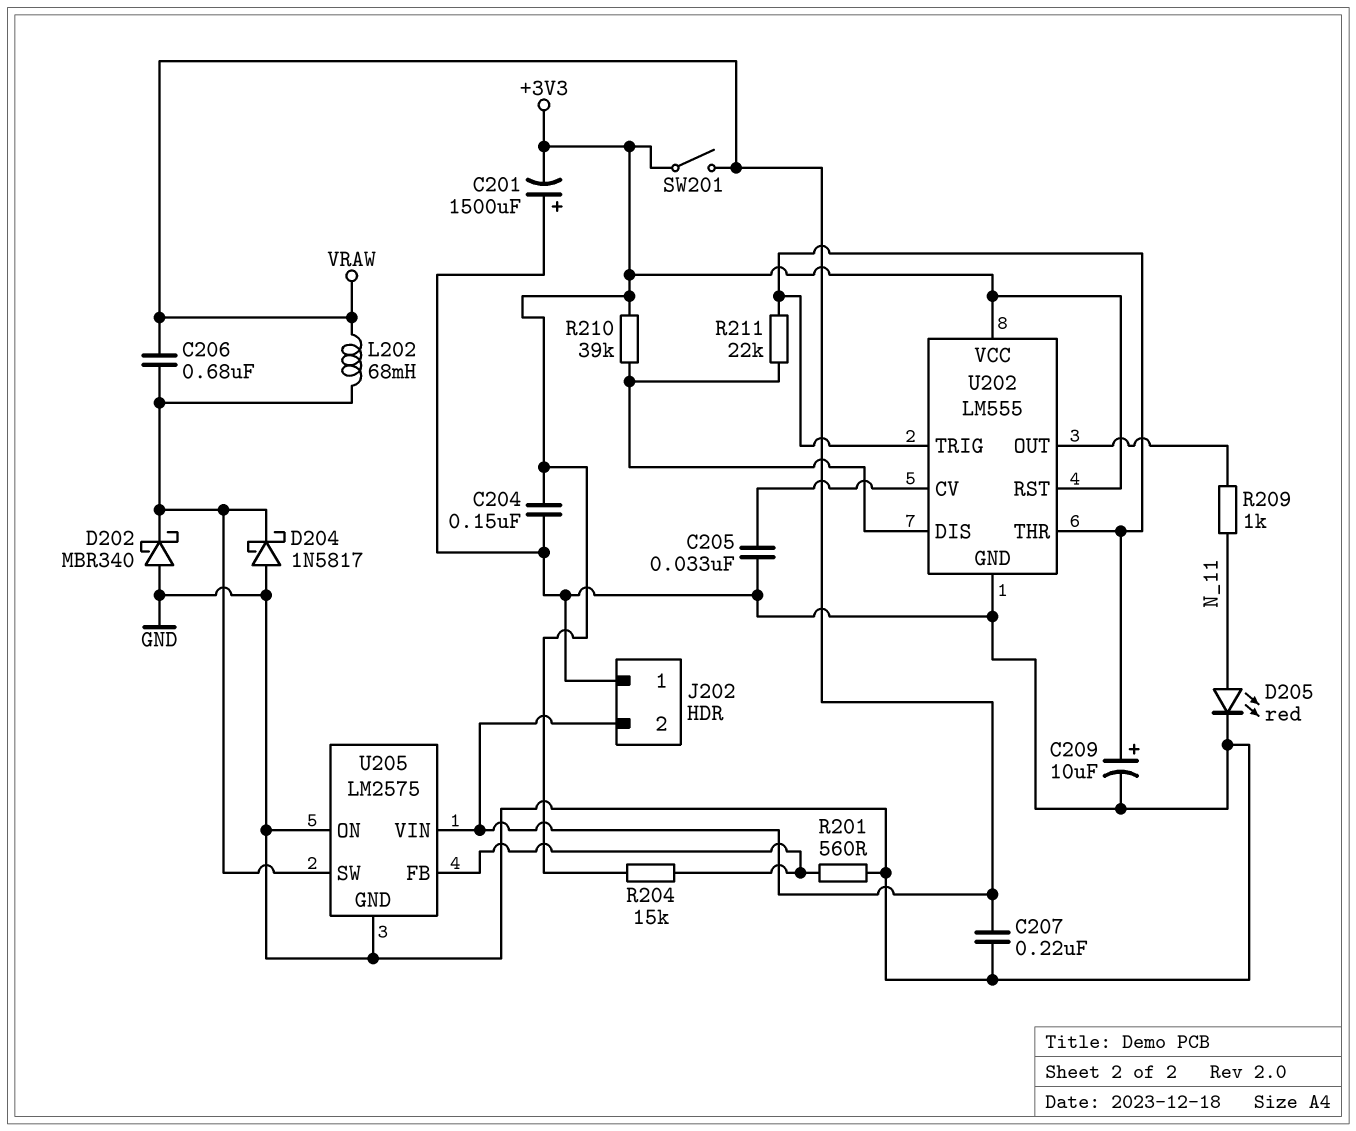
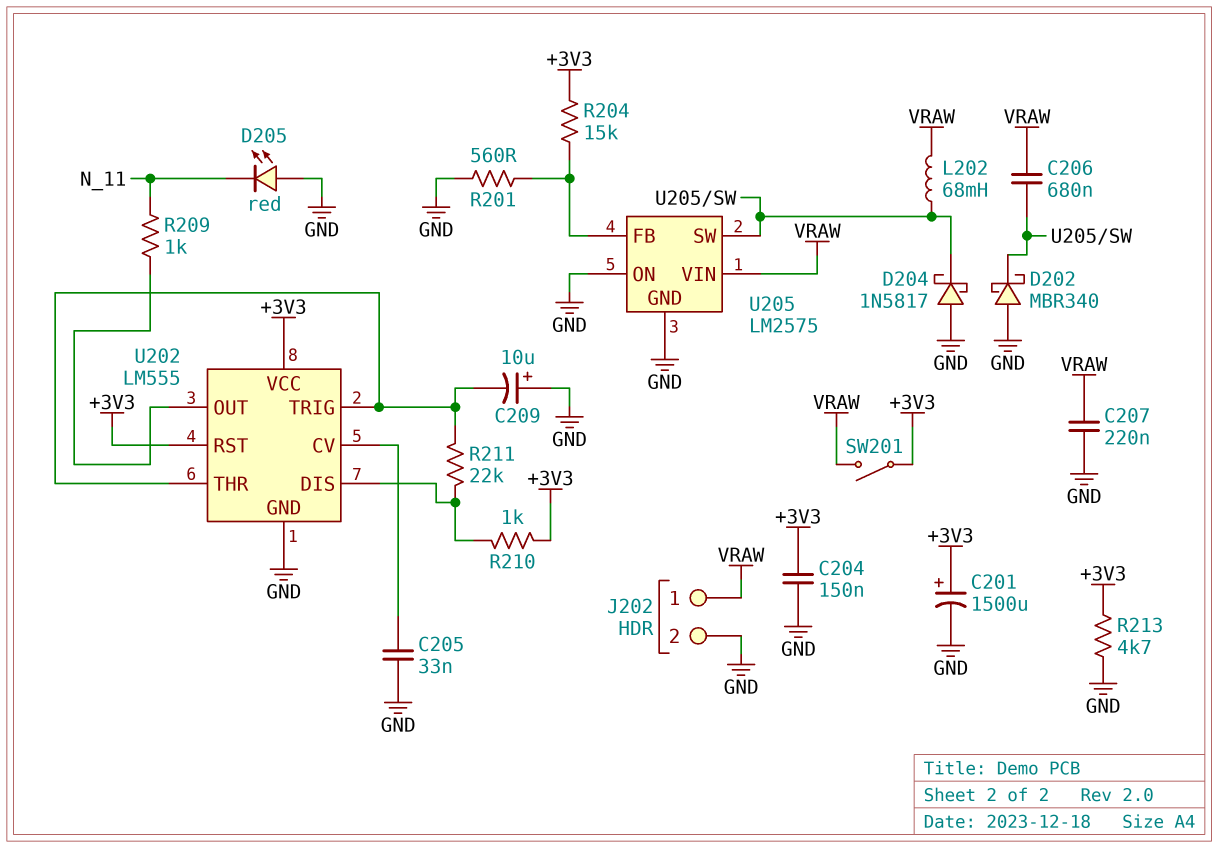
C201: 1500uF (plus GND, minus +3V3) -> 1500uF (plus +3V3, minus GND)
C209: 10uF (plus U202/THR, minus GND) -> 10uF (plus GND, minus U202/THR)
D205: LED red (A N_11, K GND) -> LED red (A GND, K N_11)
J202 pin 1: GND -> VRAW
J202 pin 2: VRAW -> GND
R210: 39k (+3V3, U202/DIS) -> 1k (+3V3, U202/DIS)
R213: none -> 4.7k (+3V3, GND)

